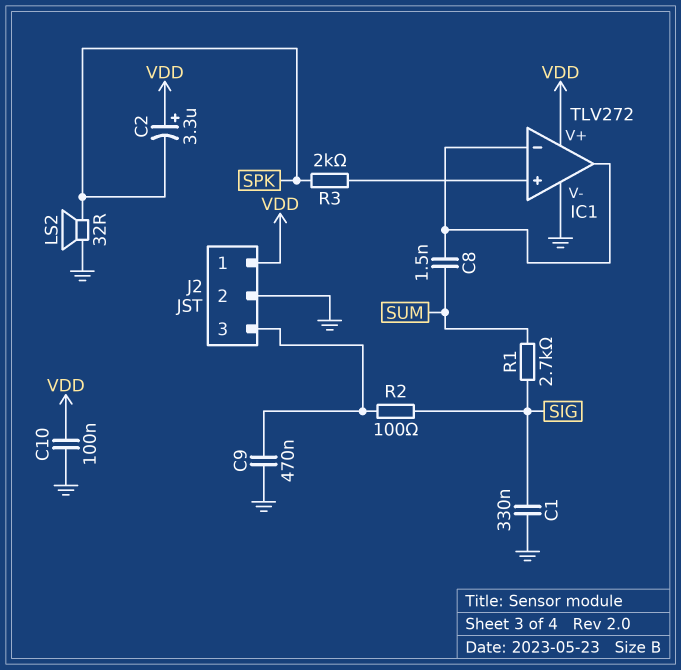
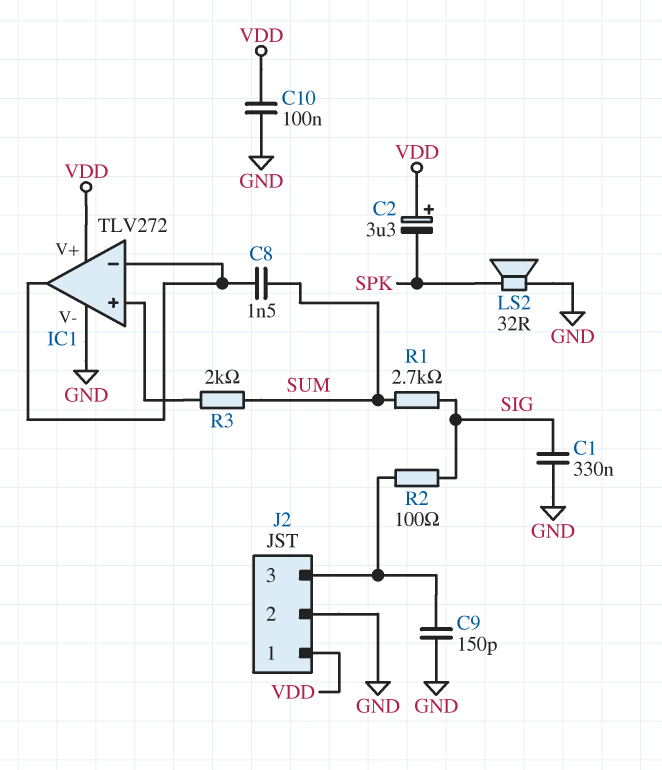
C9: 470nF (GND, J2/3) -> 150pF (GND, J2/3)
R3: 2k (IC1/in+, SPK) -> 2k (IC1/in+, SUM)

